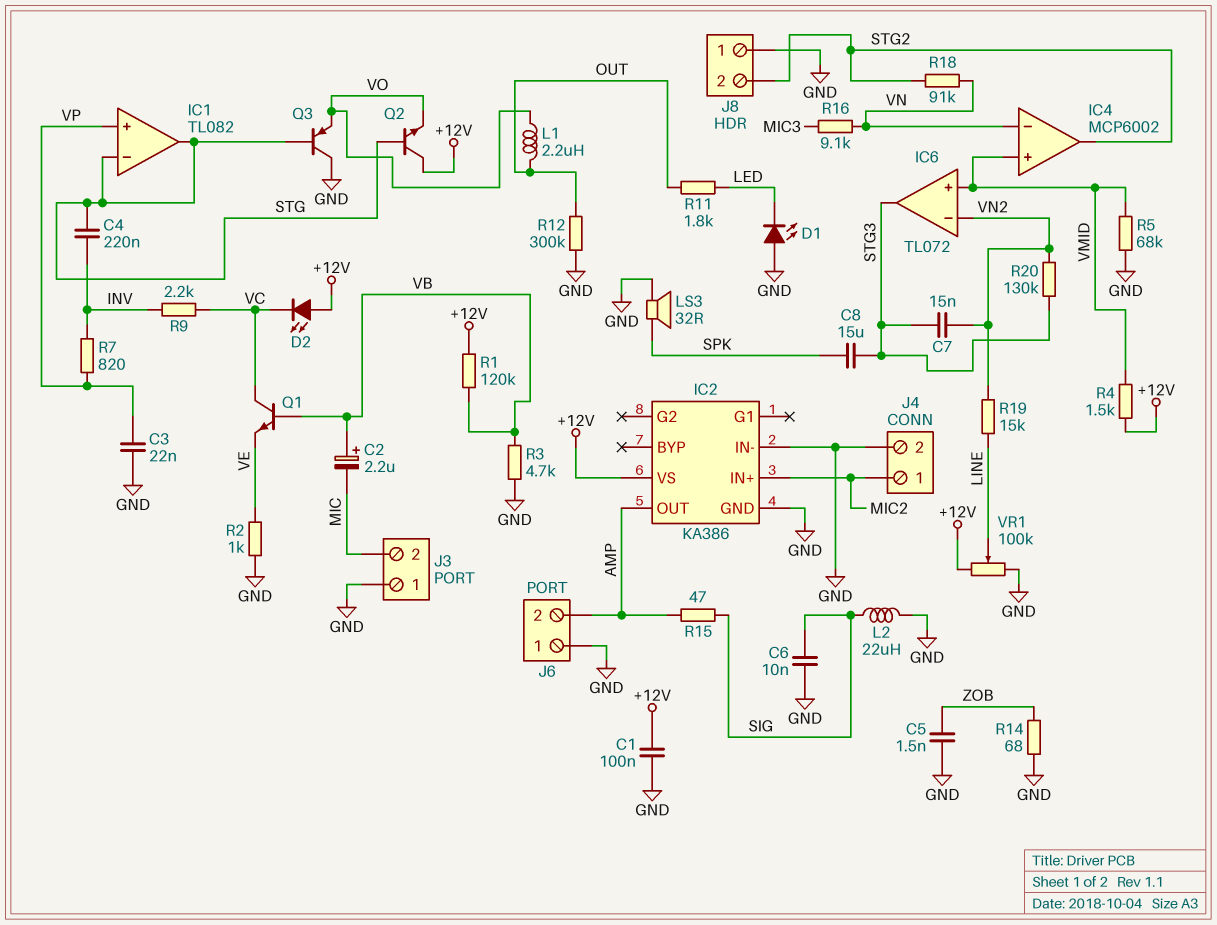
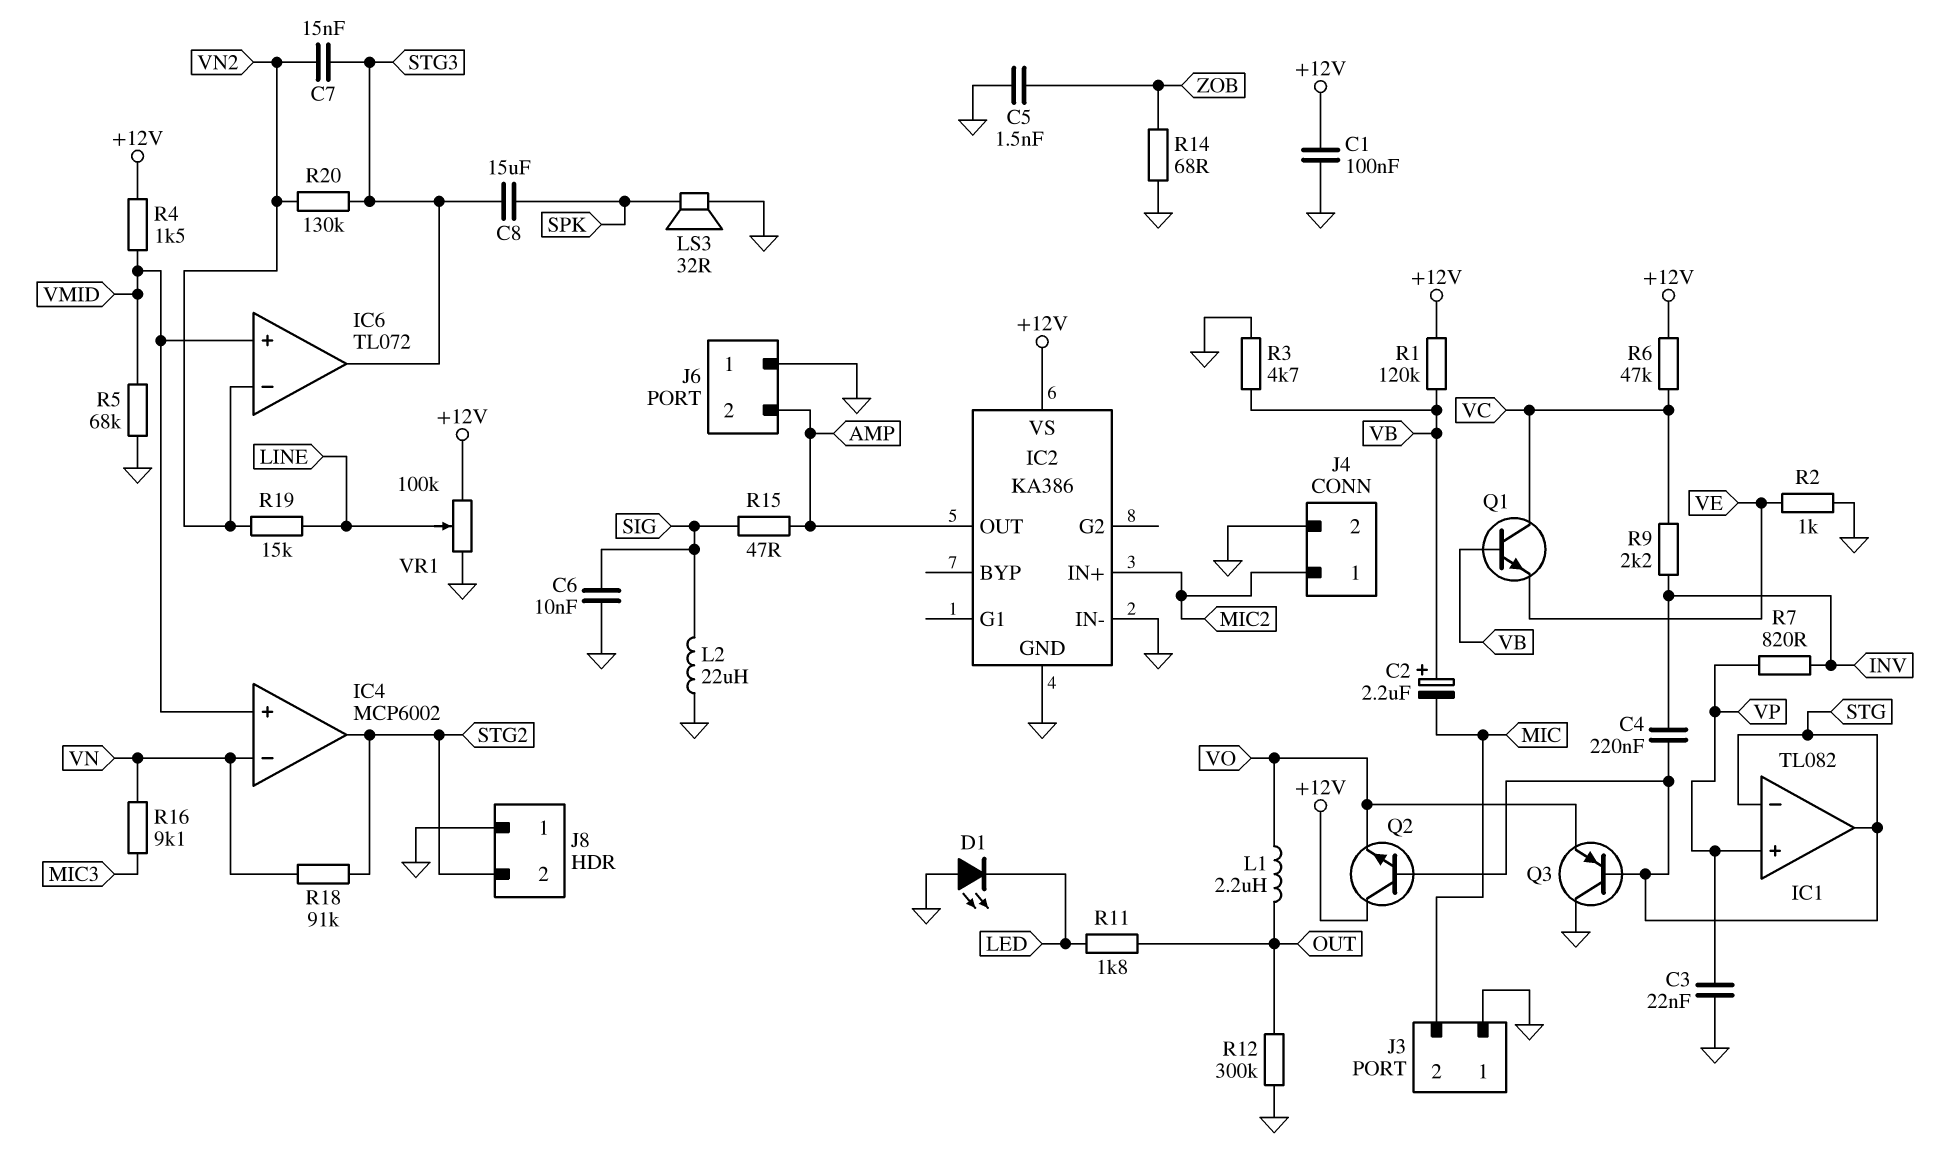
D2: LED (A +12V, K VC) -> none
R6: none -> 47k (+12V, VC)

